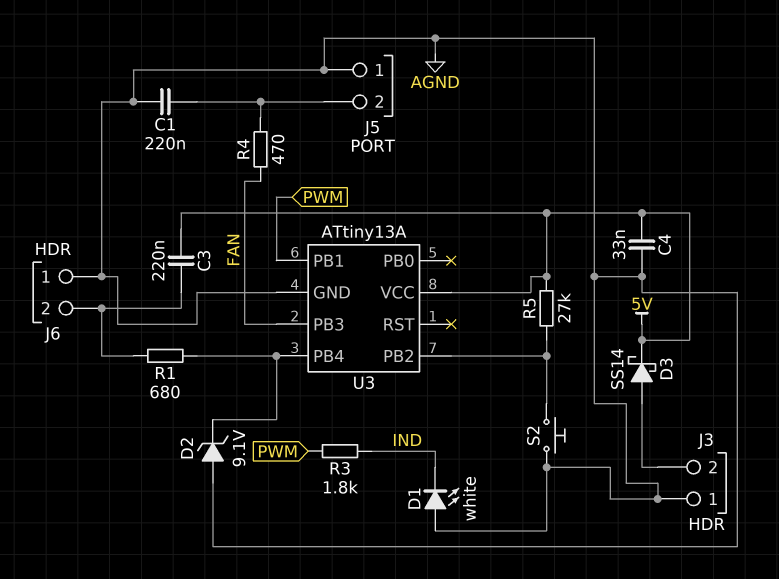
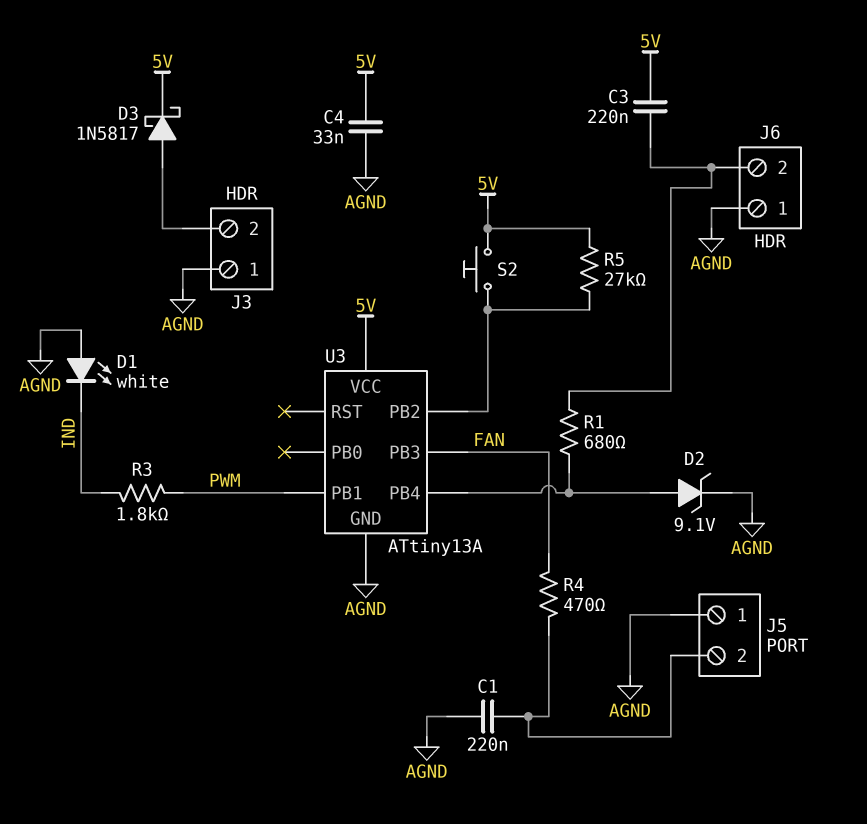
D2: zener 9.1V (A AGND, K U3/PB4) -> zener 9.1V (A U3/PB4, K AGND)
D3: schottky SS14 (A J3/2, K 5V) -> schottky 1N5817 (A J3/2, K 5V)
S2: button (AGND, U3/PB2) -> button (5V, U3/PB2)

